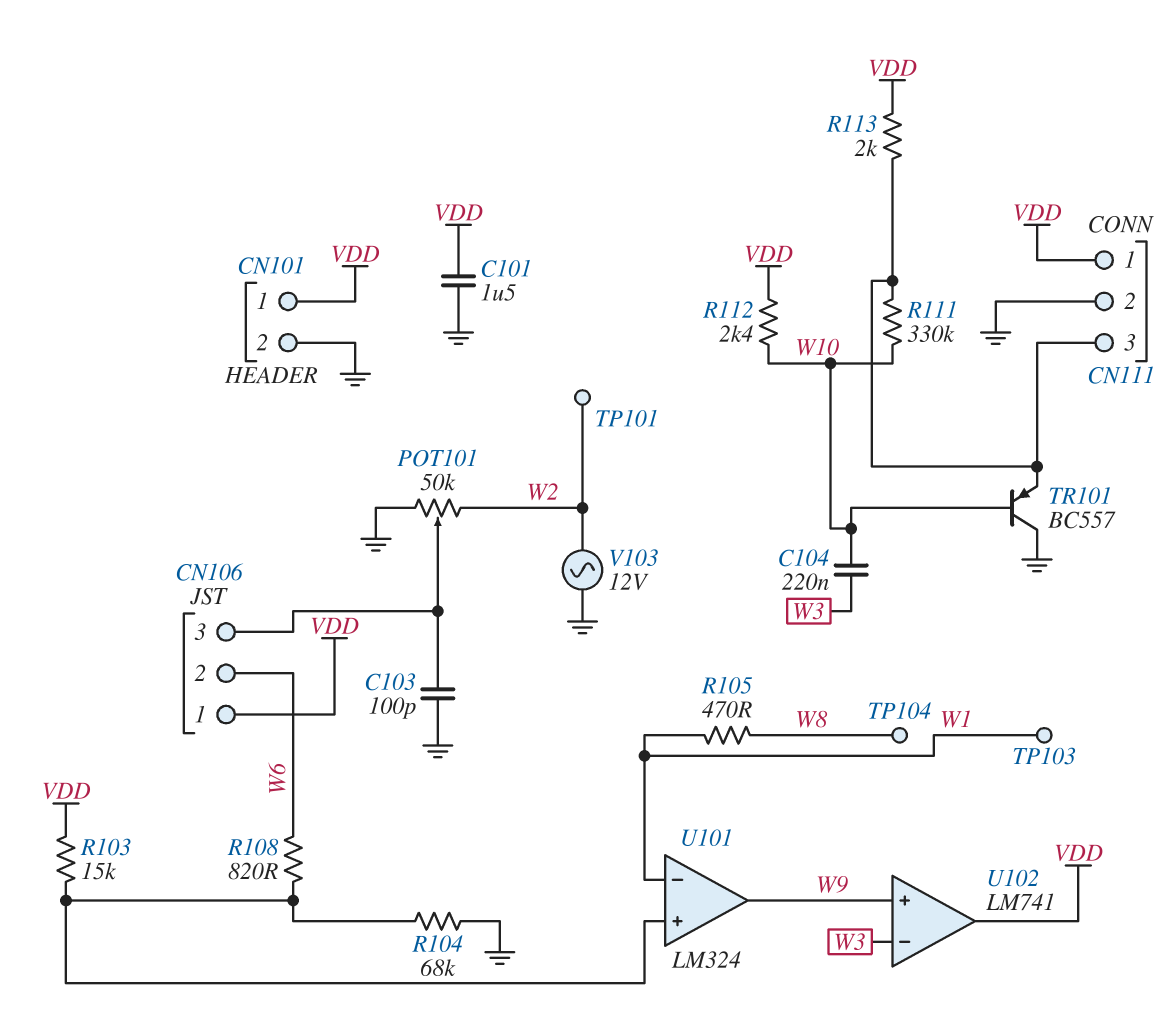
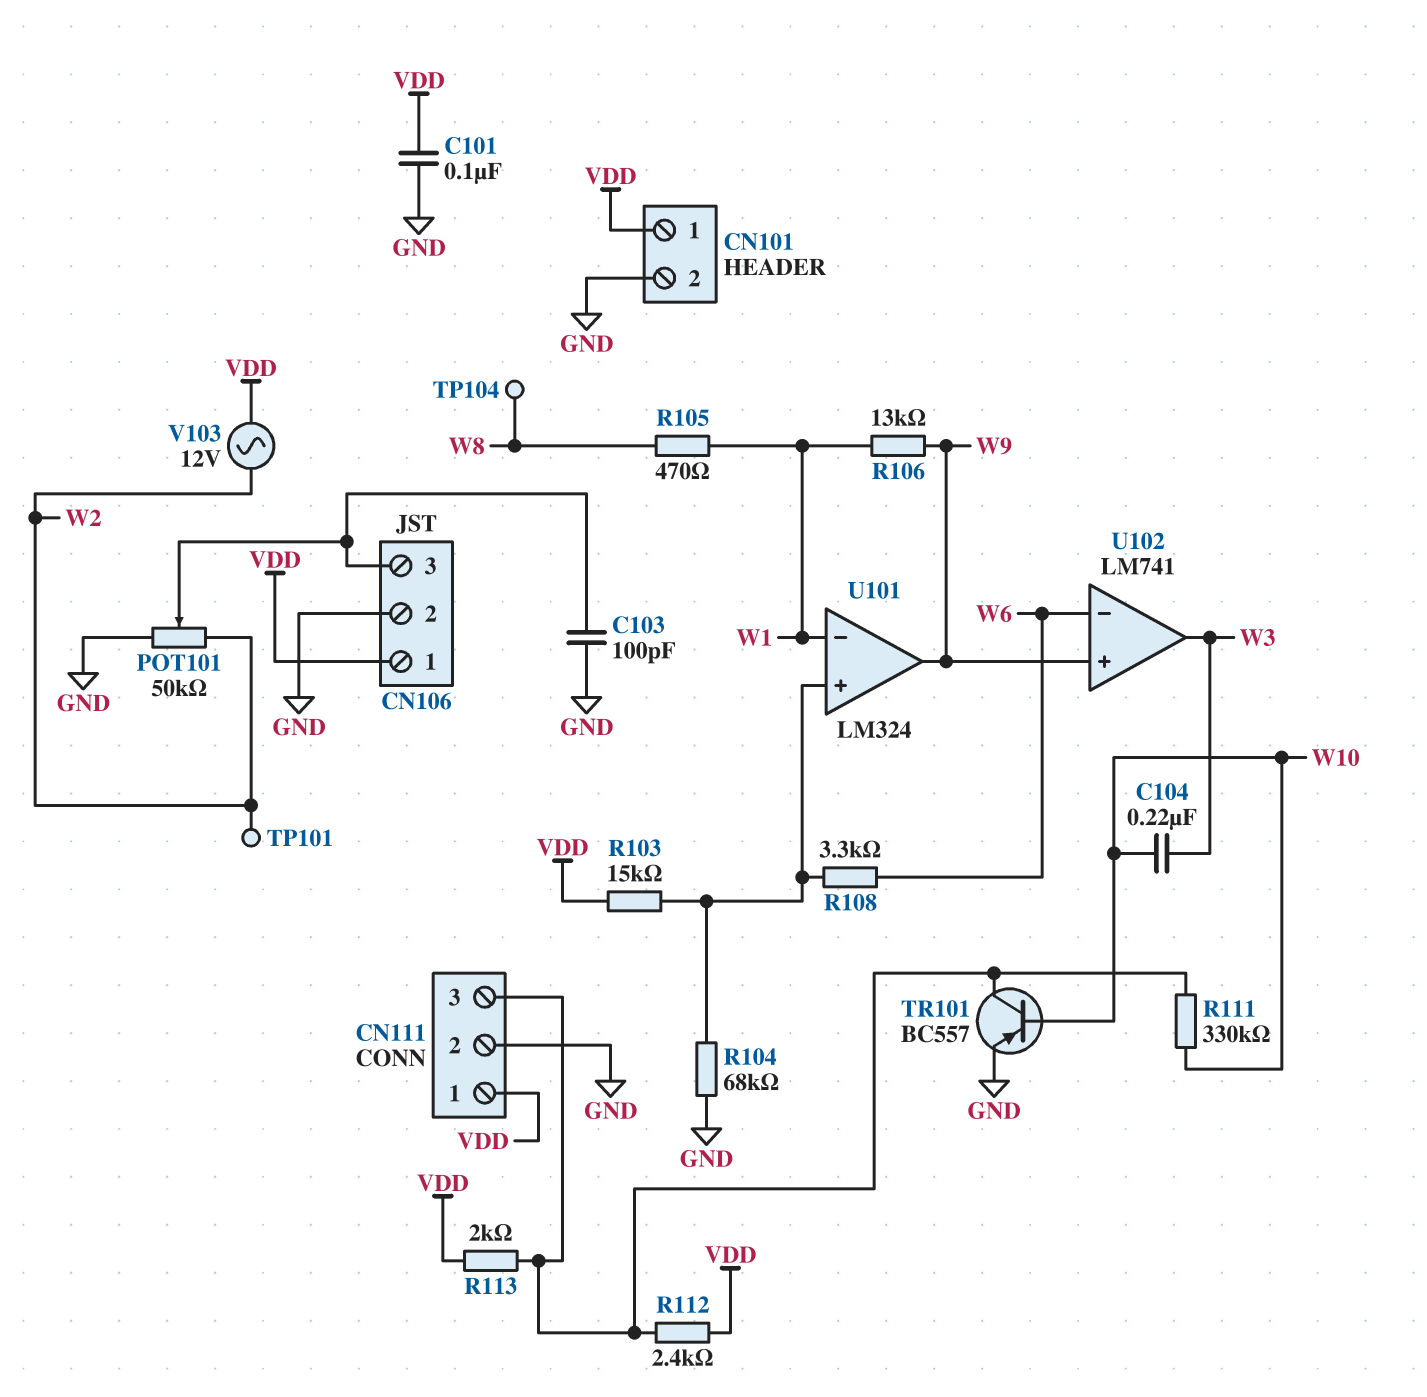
C101: 1.5uF (GND, VDD) -> 100nF (GND, VDD)
CN106 pin 2: W6 -> GND
R106: none -> 13k (W1, W9)
R108: 820 (U101/in+, W6) -> 3.3k (U101/in+, W6)
R112: 2.4k (VDD, W10) -> 2.4k (CN111/3, VDD)
TP103: test point (W1) -> none
TR101: PNP BC557 (B W10, C GND, E CN111/3) -> PNP BC557 (B W10, C CN111/3, E GND)
U102 pin in-: W3 -> W6
U102 pin out: VDD -> W3
V103: AC 12V (GND, W2) -> AC 12V (VDD, W2)

